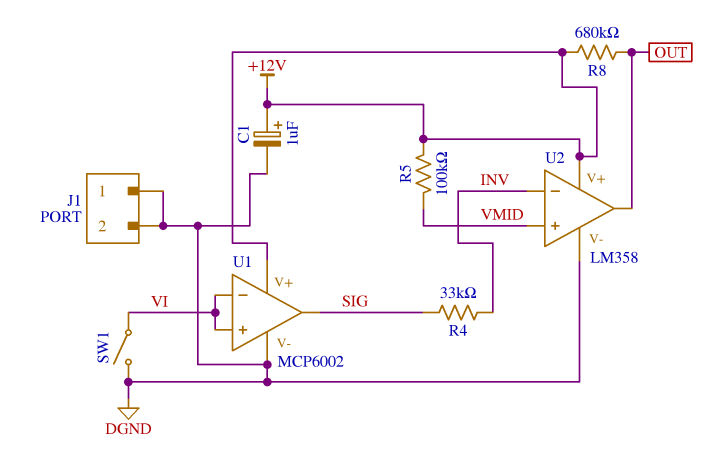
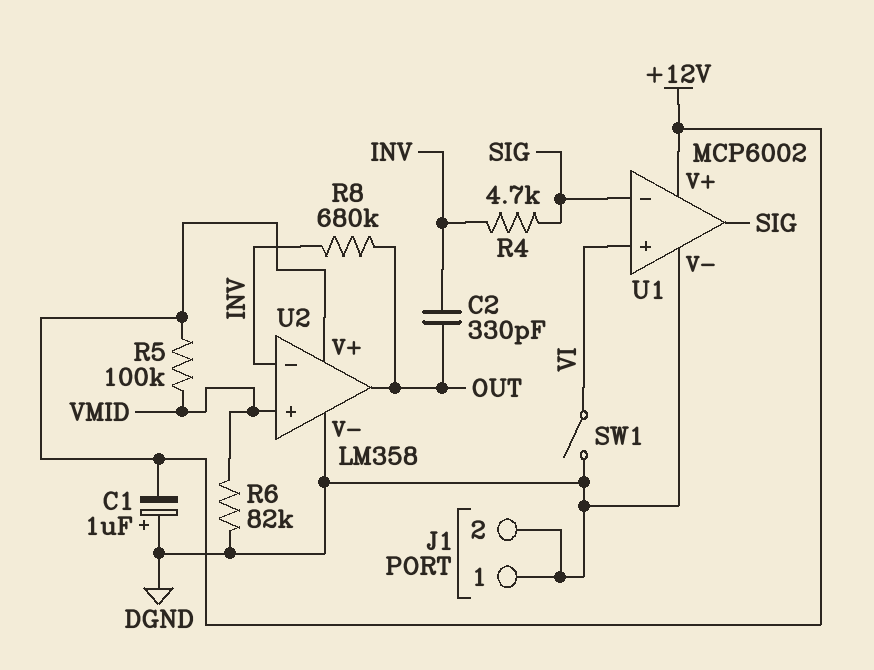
C1: 1uF (plus +12V, minus DGND) -> 1uF (plus DGND, minus +12V)
C2: none -> 330pF (INV, OUT)
R4: 33k (INV, SIG) -> 4.7k (INV, SIG)
R6: none -> 82k (DGND, VMID)
R8: 680k (+12V, OUT) -> 680k (INV, OUT)
U1 pin in-: VI -> SIG

